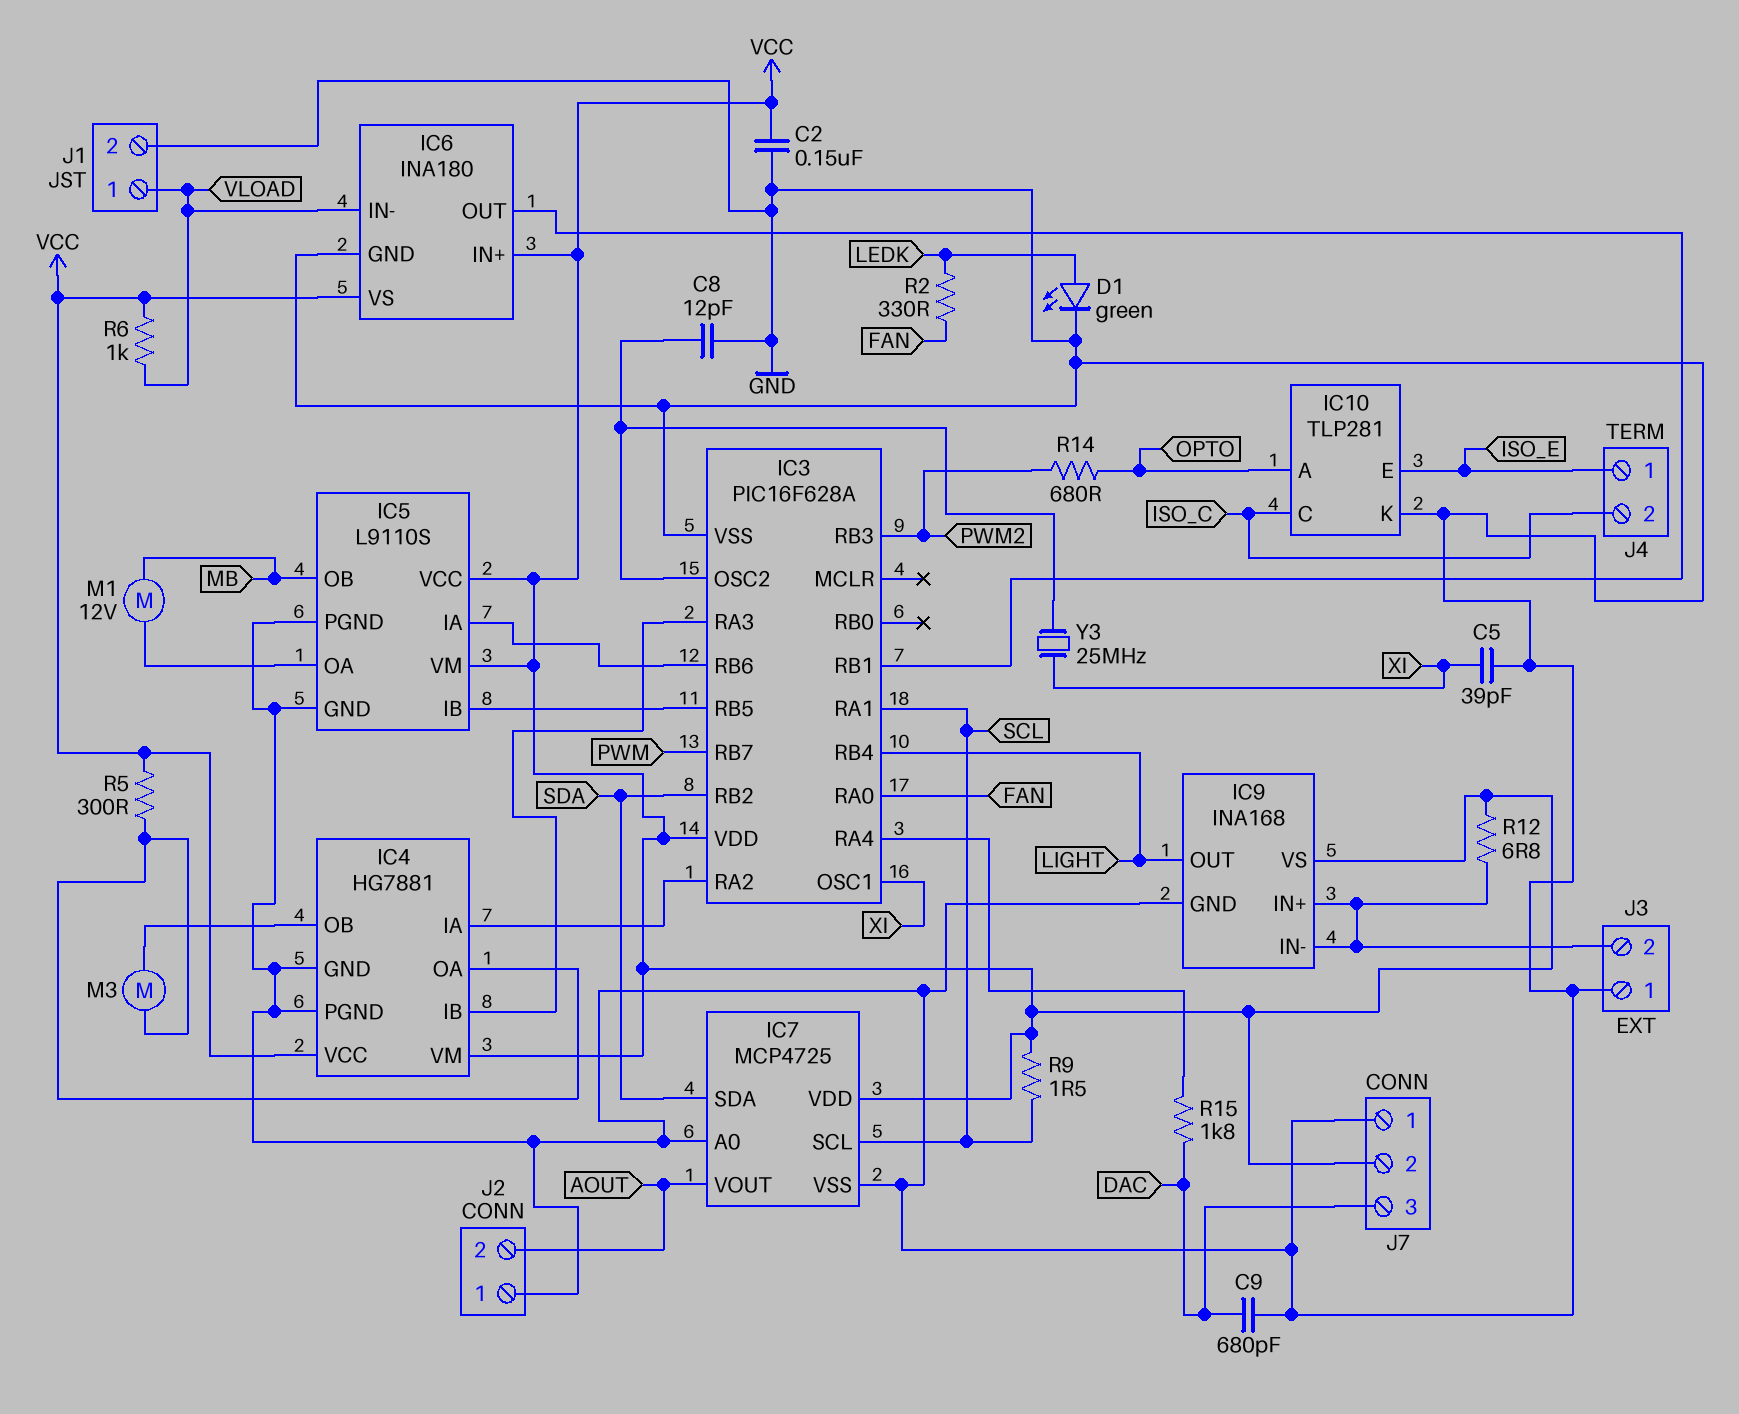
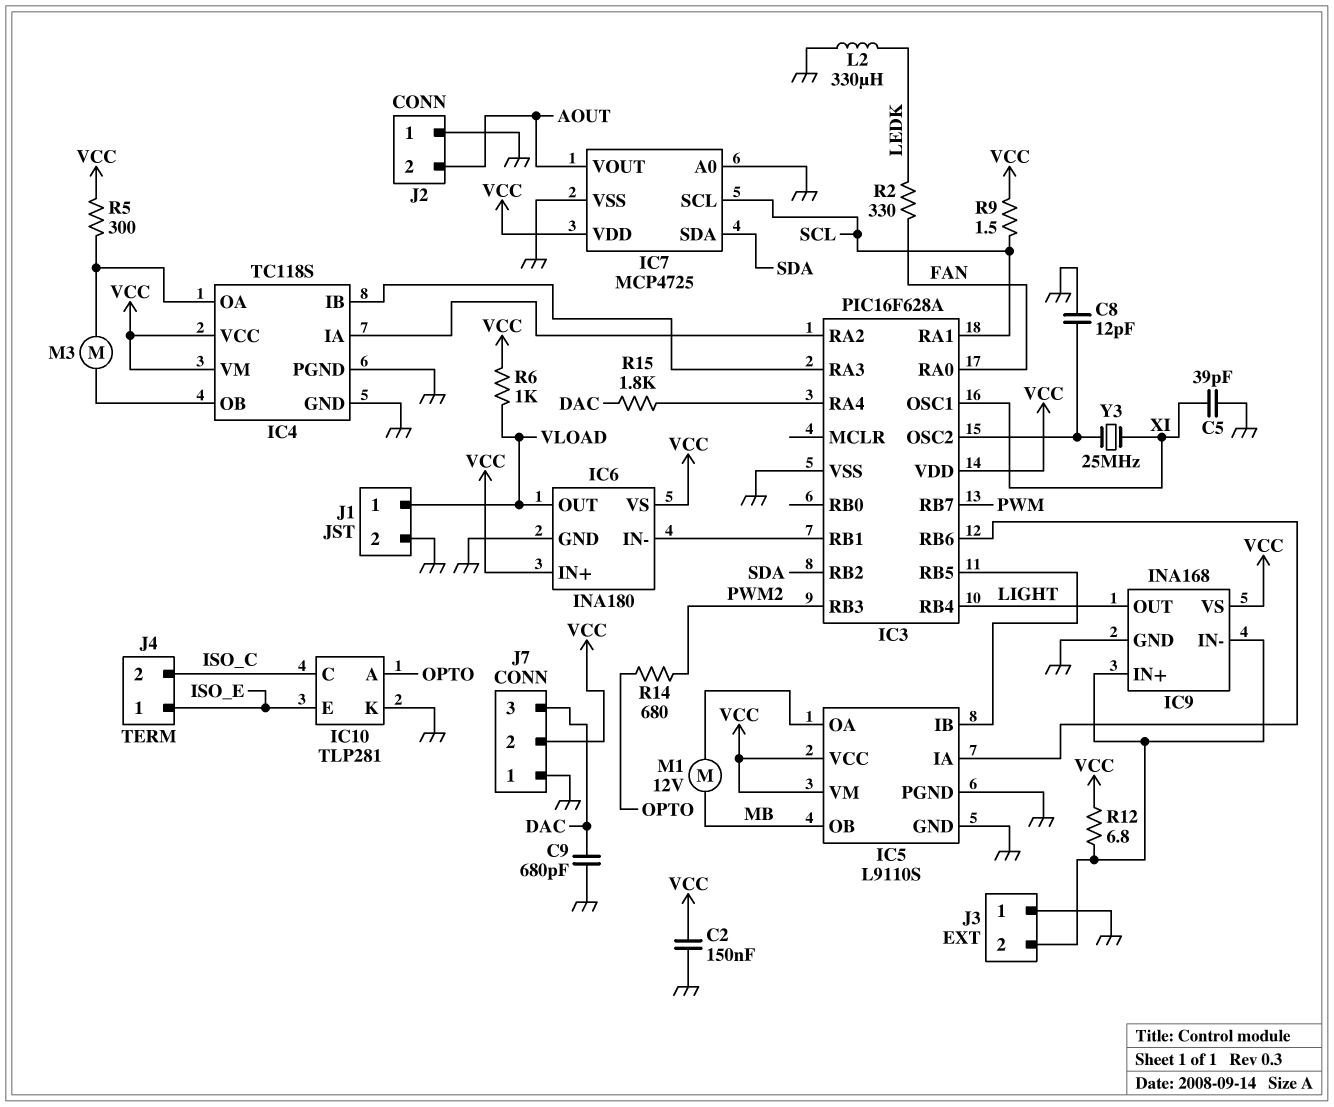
D1: LED green (A LEDK, K GND) -> none
IC4: HG7881 -> TC118S
IC6 pin IN-: VLOAD -> IC3/RB1
IC6 pin OUT: IC3/RB1 -> VLOAD
L2: none -> 330uH (GND, LEDK)

